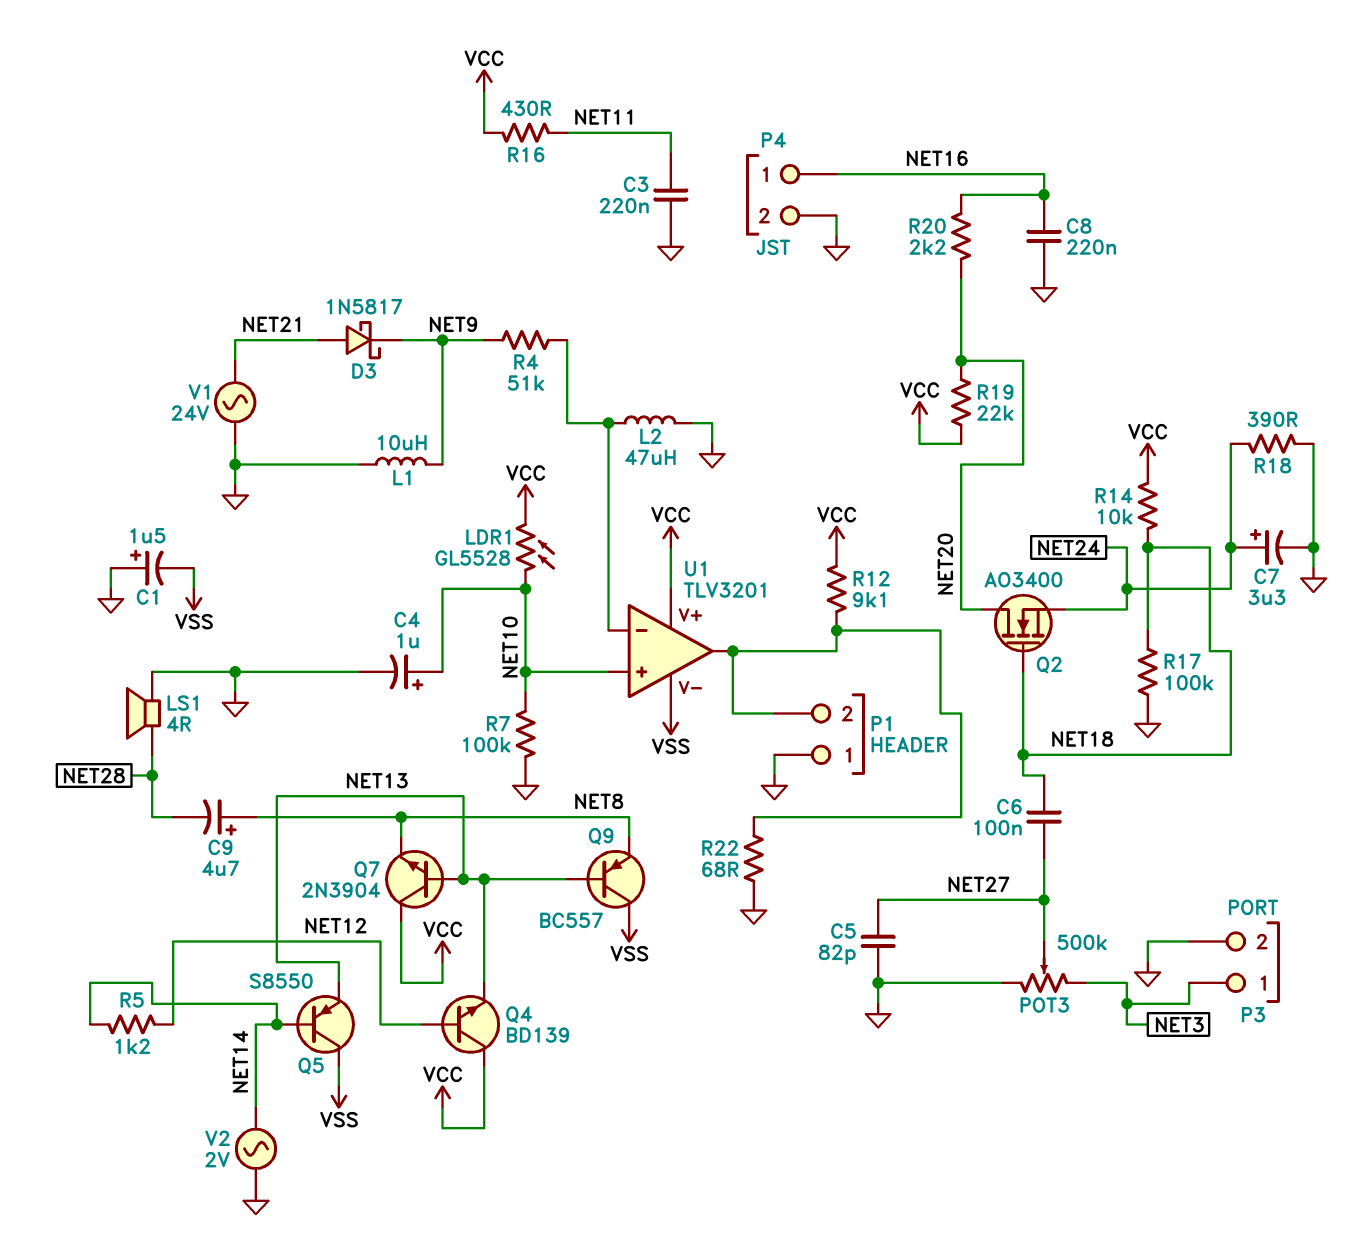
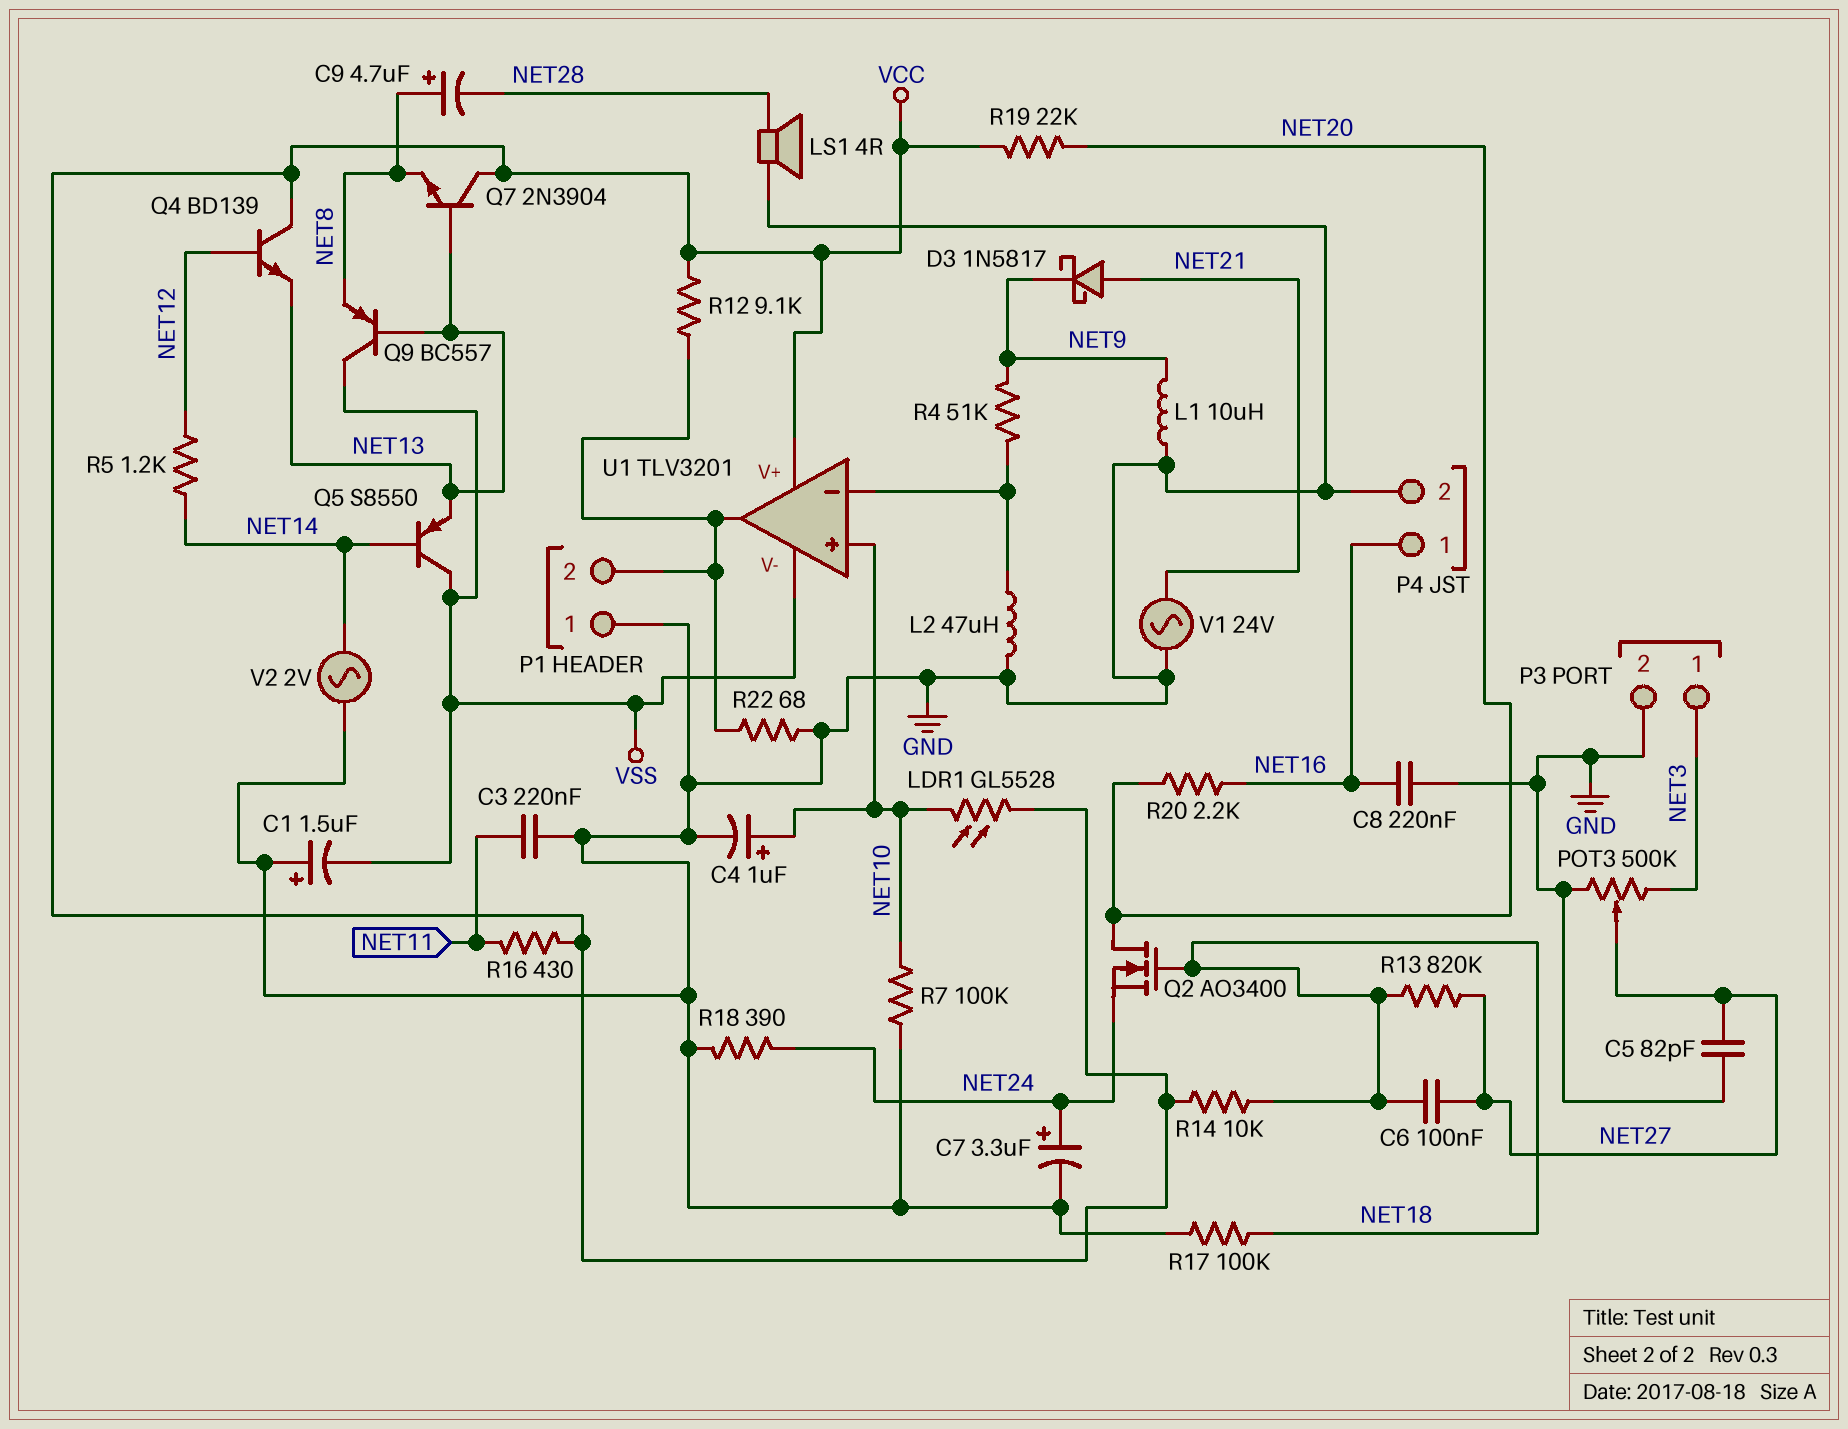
R13: none -> 820k (NET18, NET27)

